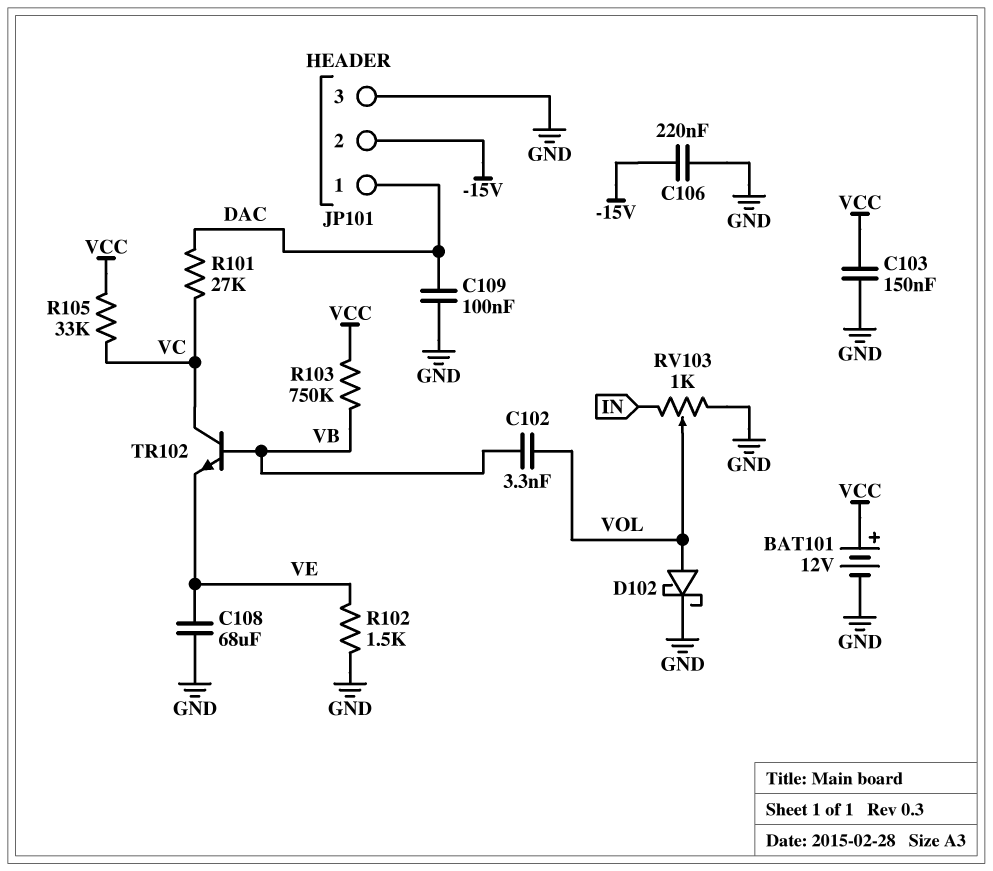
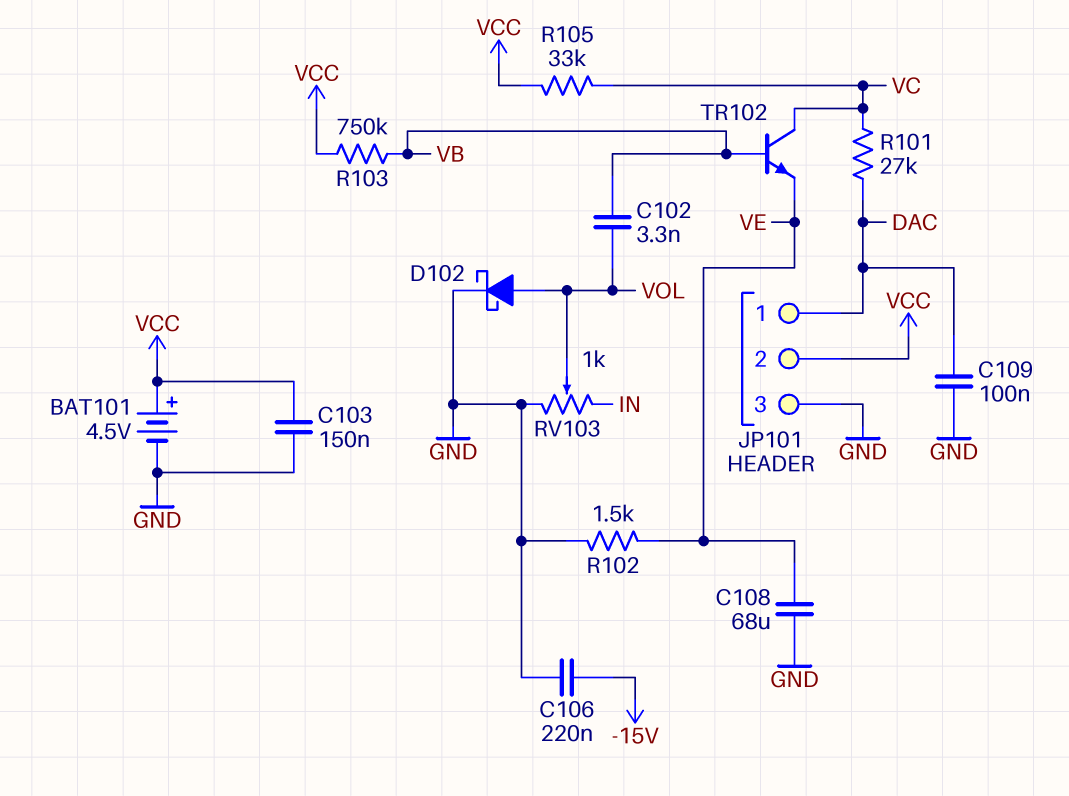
BAT101: 12V (plus VCC, minus GND) -> 4.5V (plus VCC, minus GND)
JP101 pin 2: -15V -> VCC

